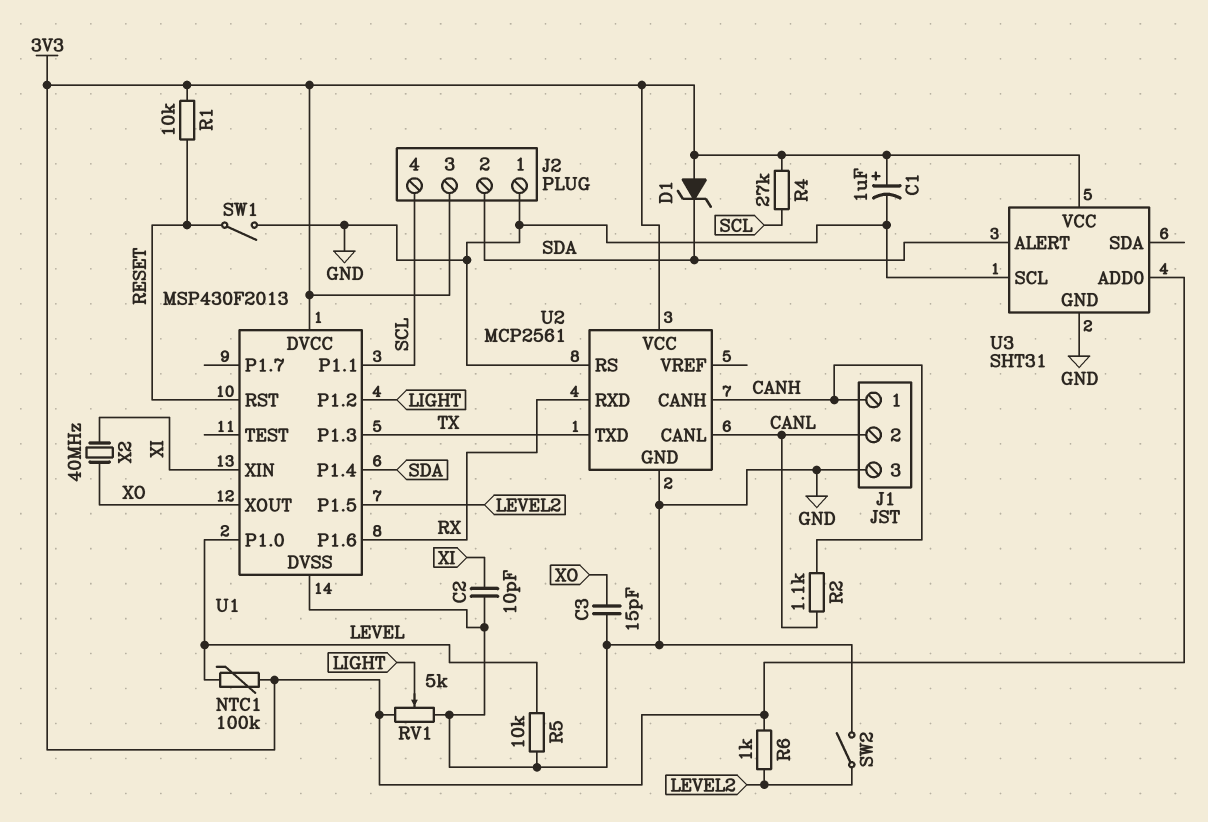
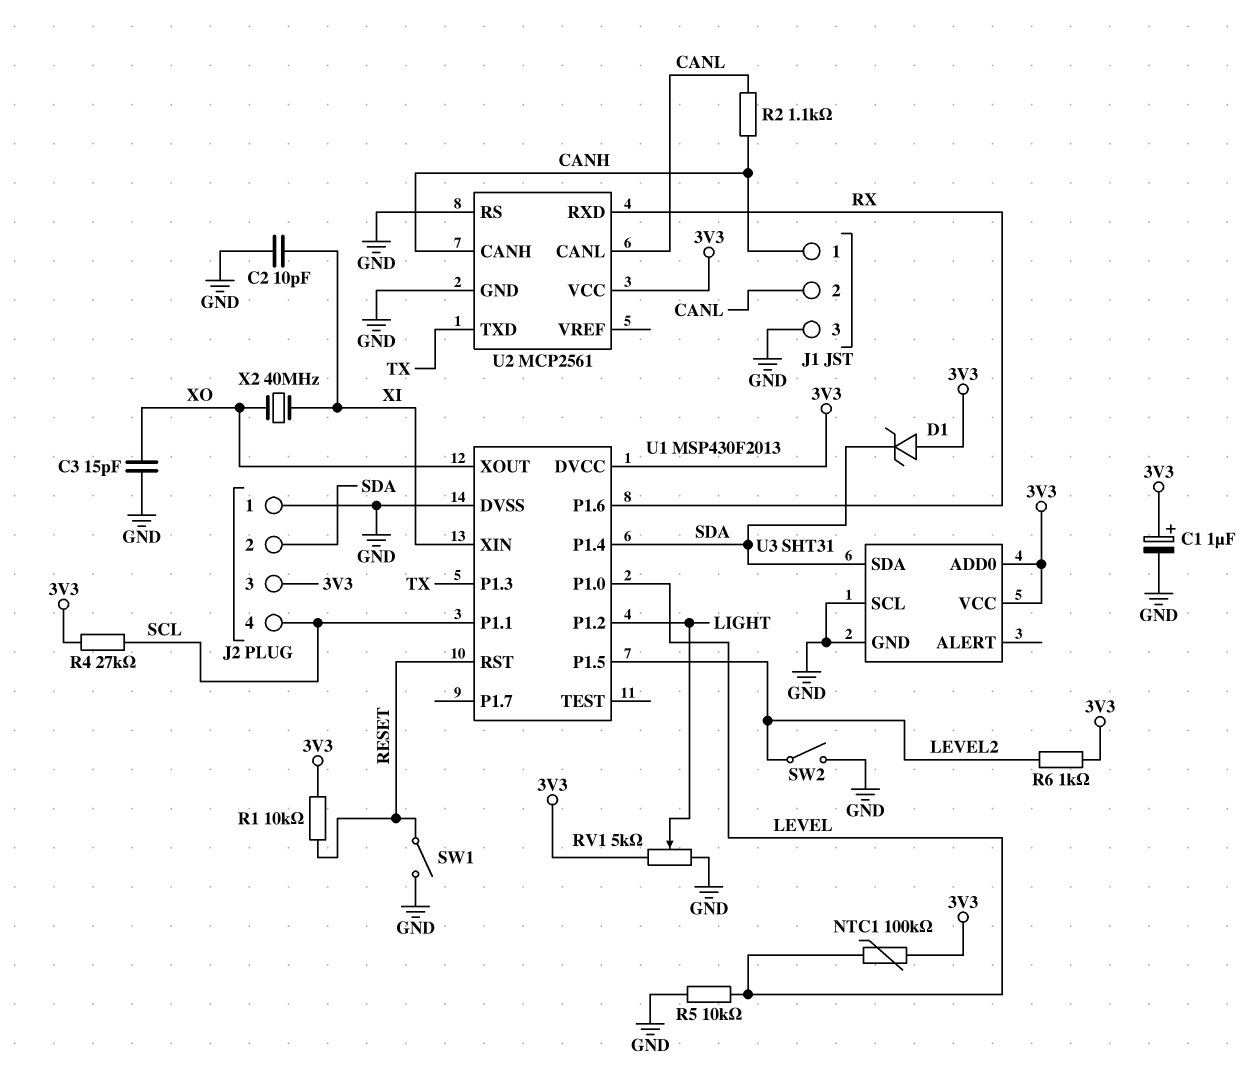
U3 pin ALERT: SDA -> none
U3 pin SDA: none -> SDA

